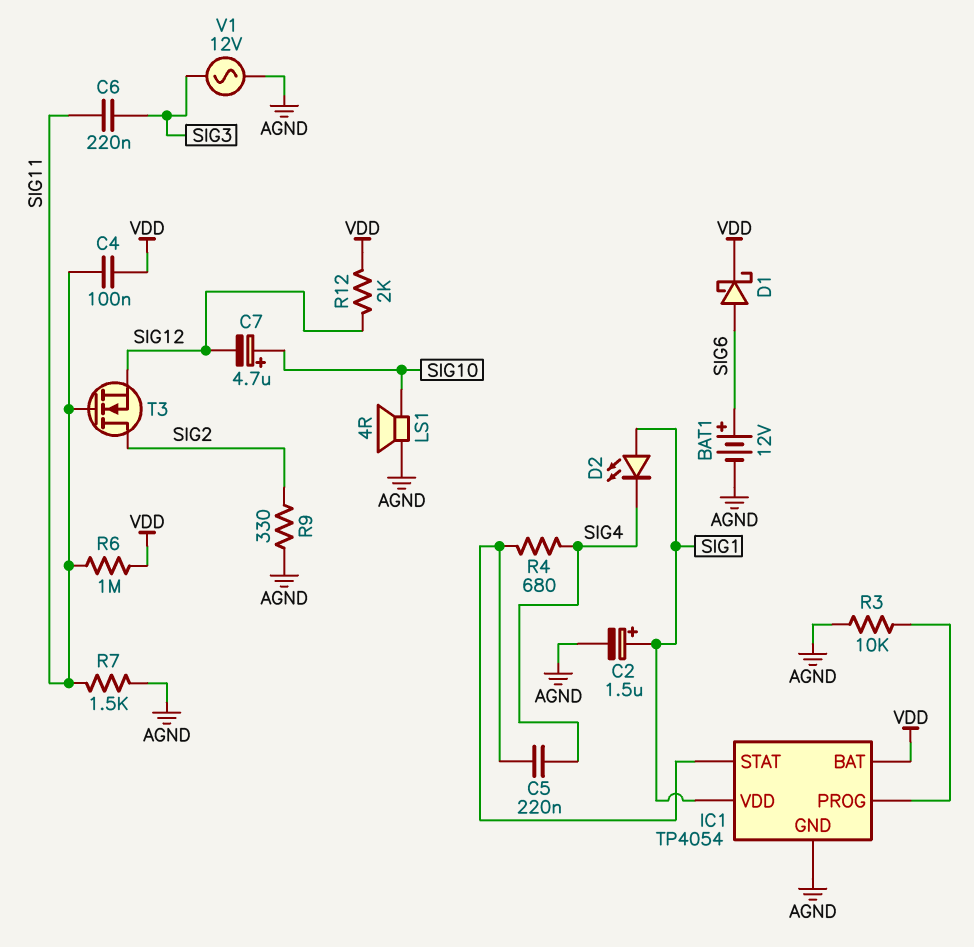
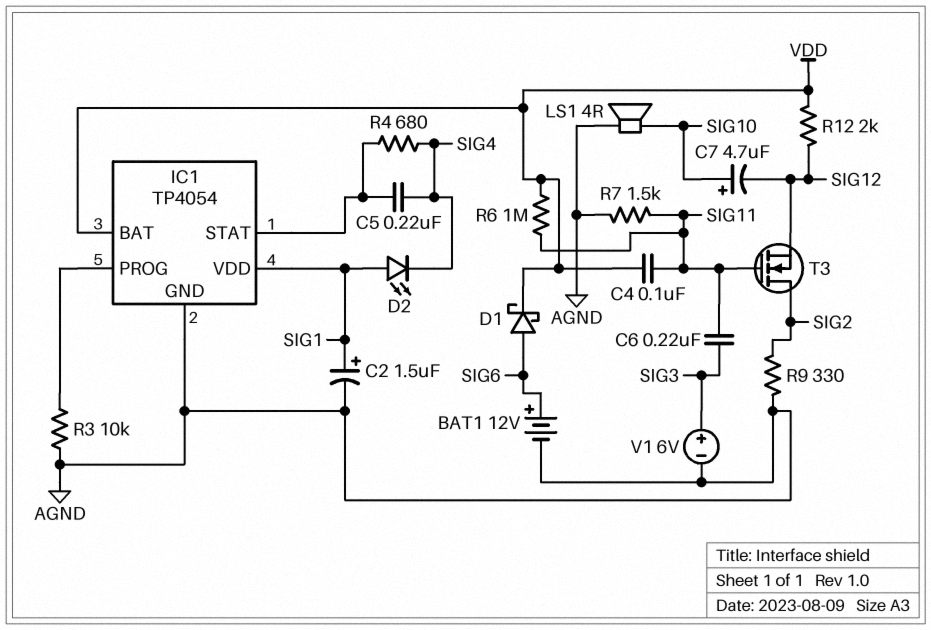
V1: AC 12V (AGND, SIG3) -> 6V (plus SIG3, minus AGND)

